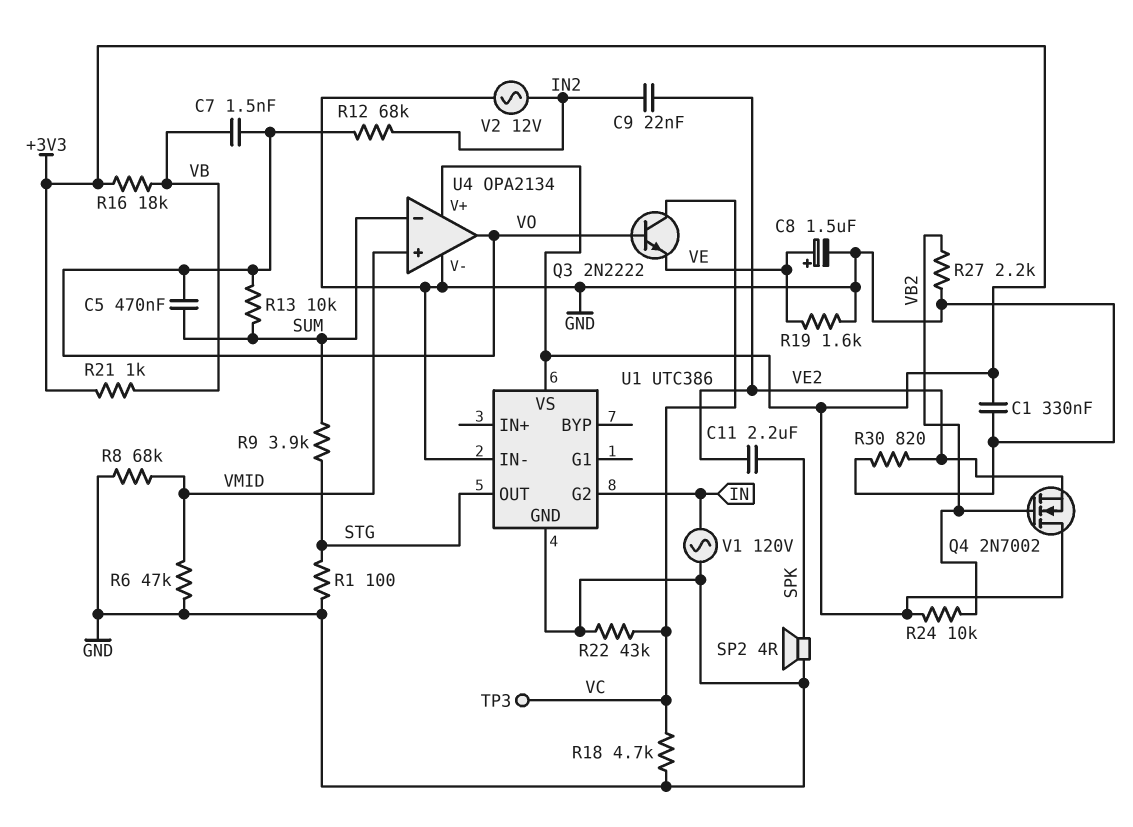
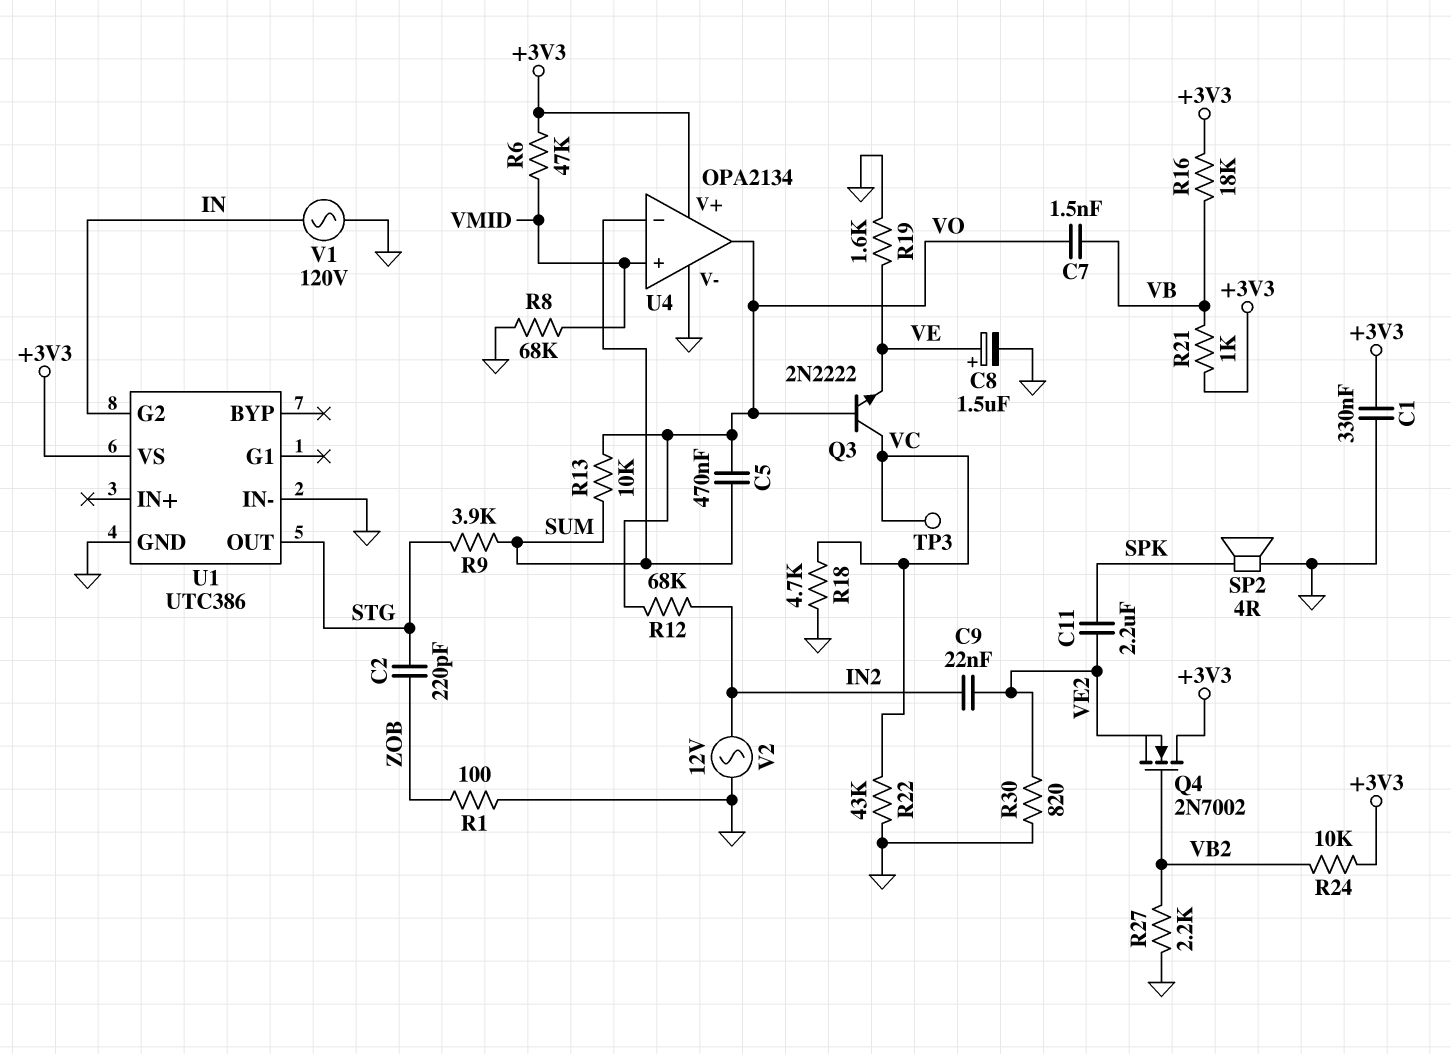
C2: none -> 220pF (STG, ZOB)
R1: 100 (GND, STG) -> 100 (GND, ZOB)
R6: 47k (GND, VMID) -> 47k (+3V3, VMID)

